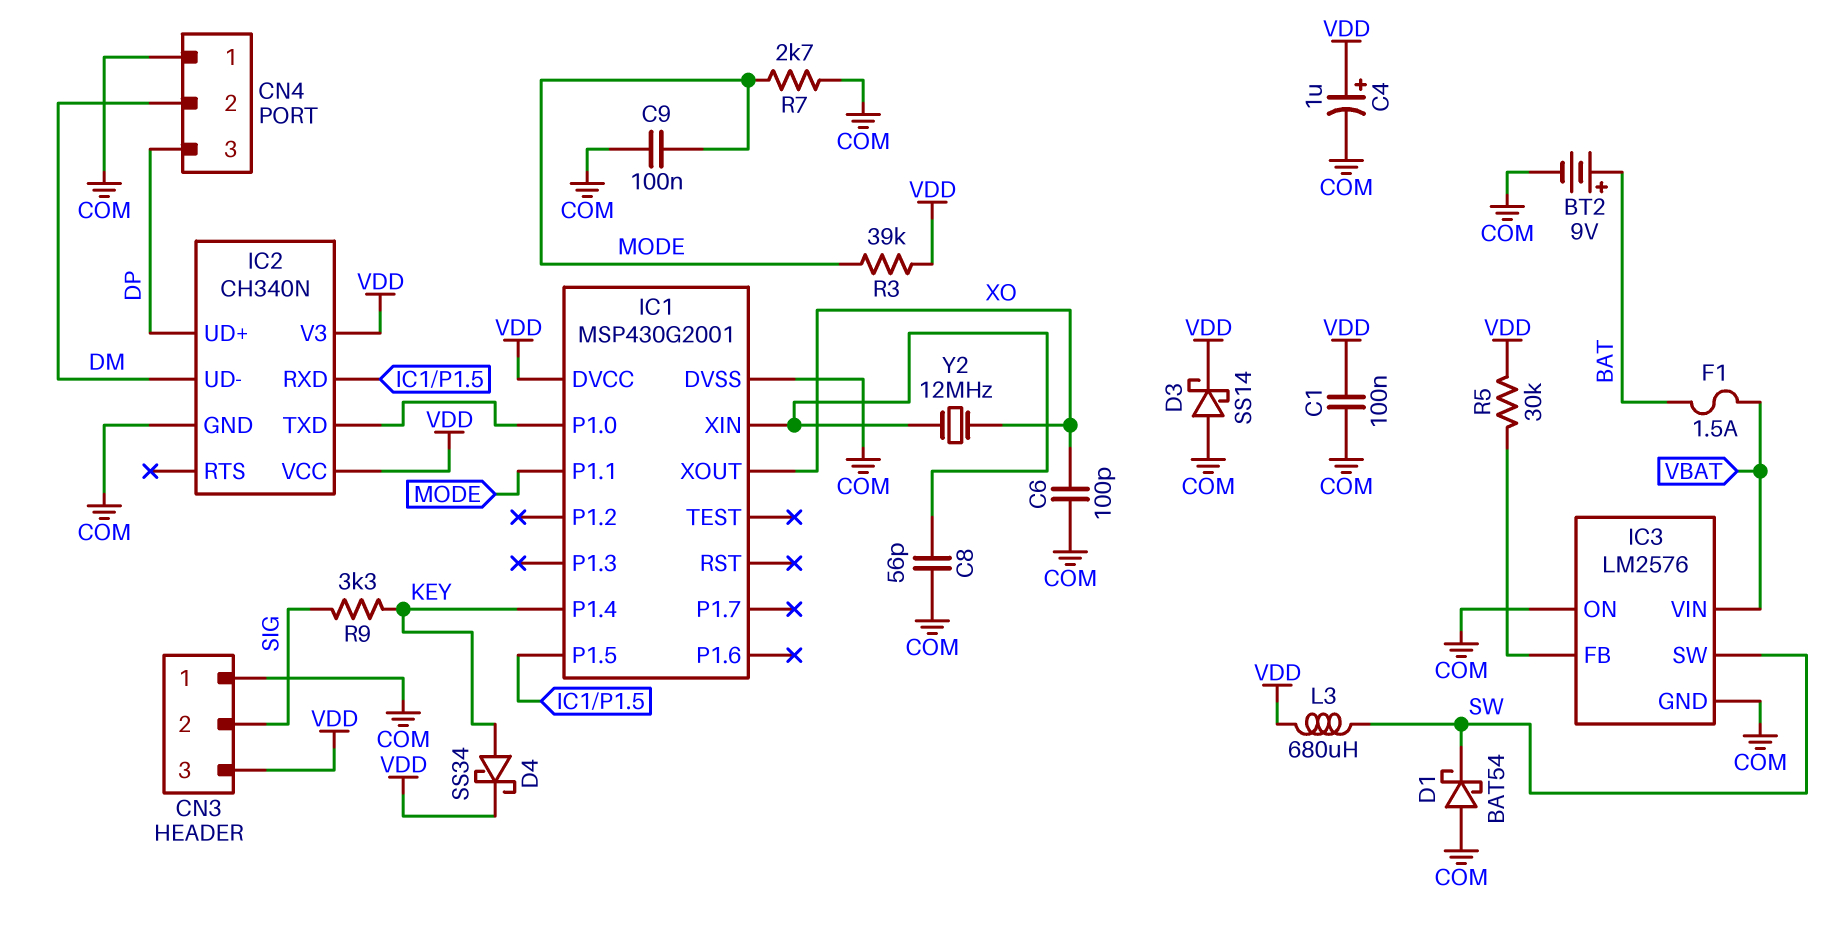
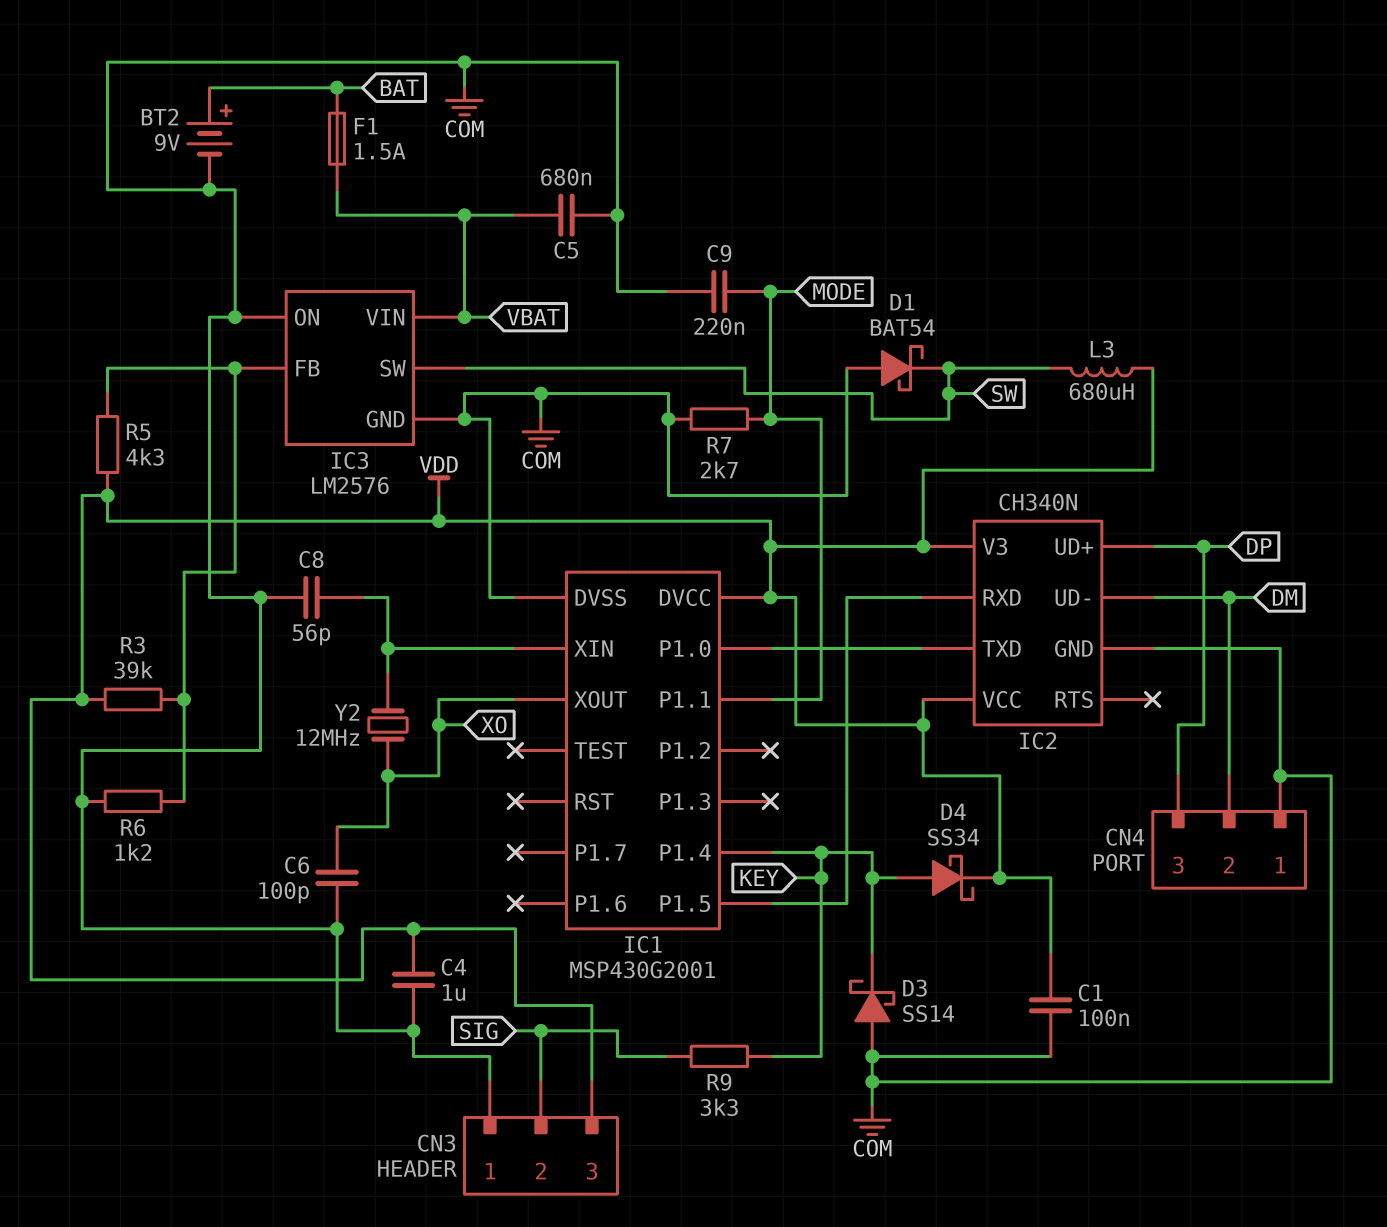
C4: 1uF (plus VDD, minus COM) -> 1uF (COM, VDD)
C5: none -> 680nF (COM, VBAT)
C9: 100nF (COM, MODE) -> 220nF (COM, MODE)
D3: schottky SS14 (A COM, K VDD) -> schottky SS14 (A COM, K KEY)
R3: 39k (MODE, VDD) -> 39k (IC3/FB, VDD)
R5: 30k (IC3/FB, VDD) -> 4.3k (IC3/FB, VDD)
R6: none -> 1.2k (COM, IC3/FB)

